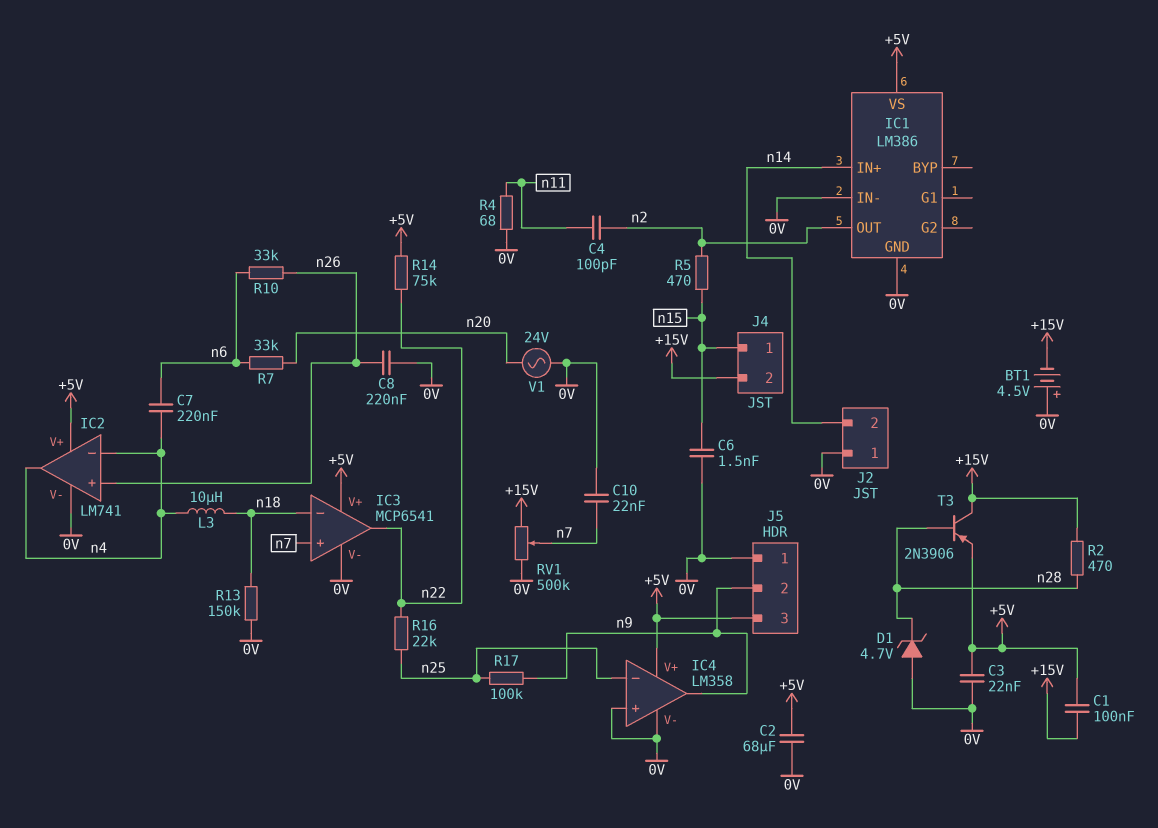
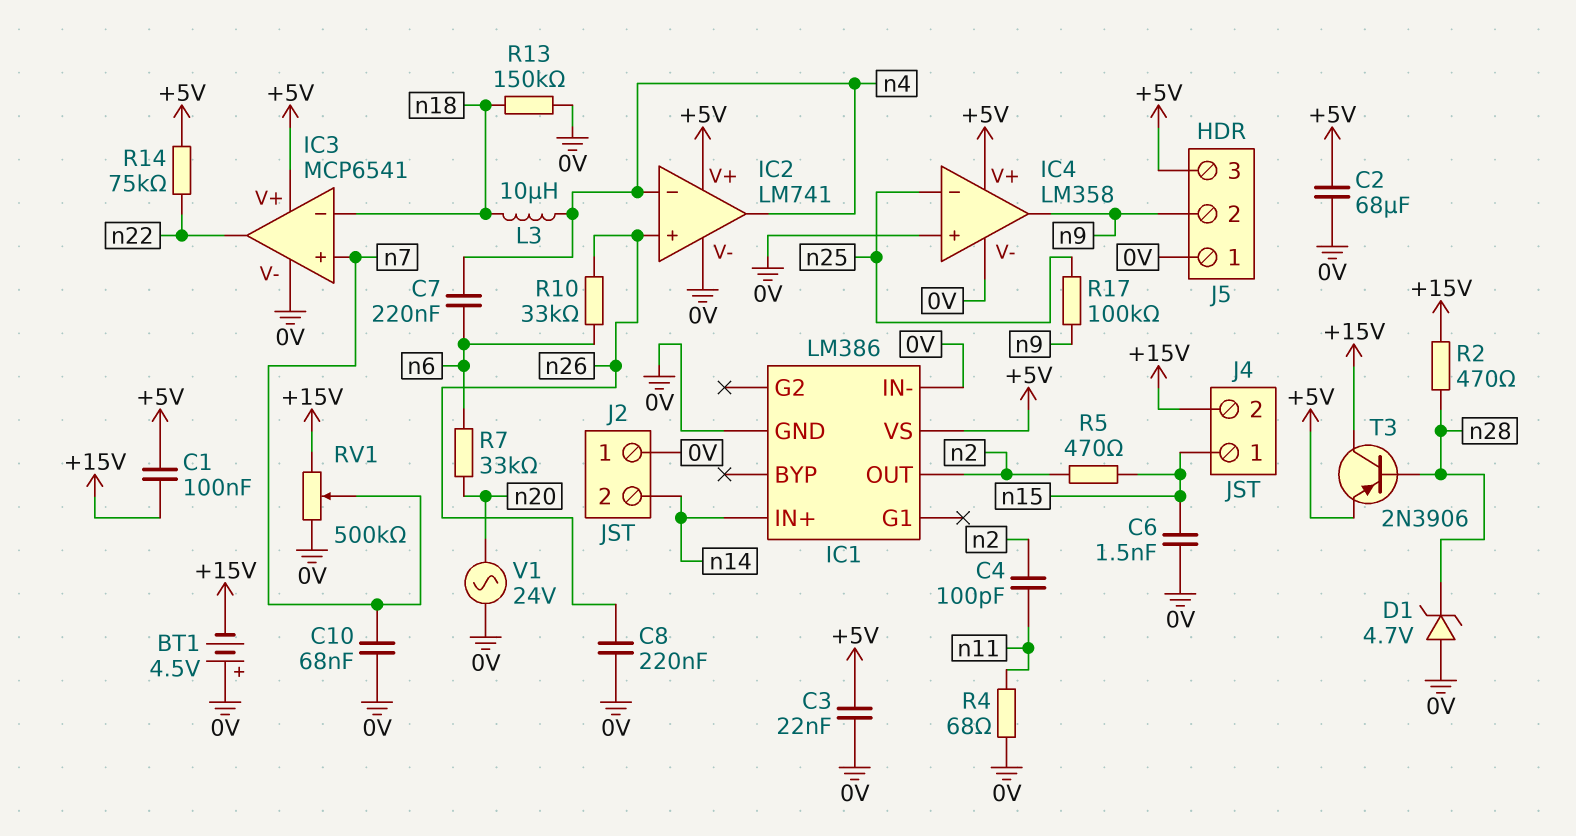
C10: 22nF (0V, n7) -> 68nF (0V, n7)
R16: 22k (n22, n25) -> none

